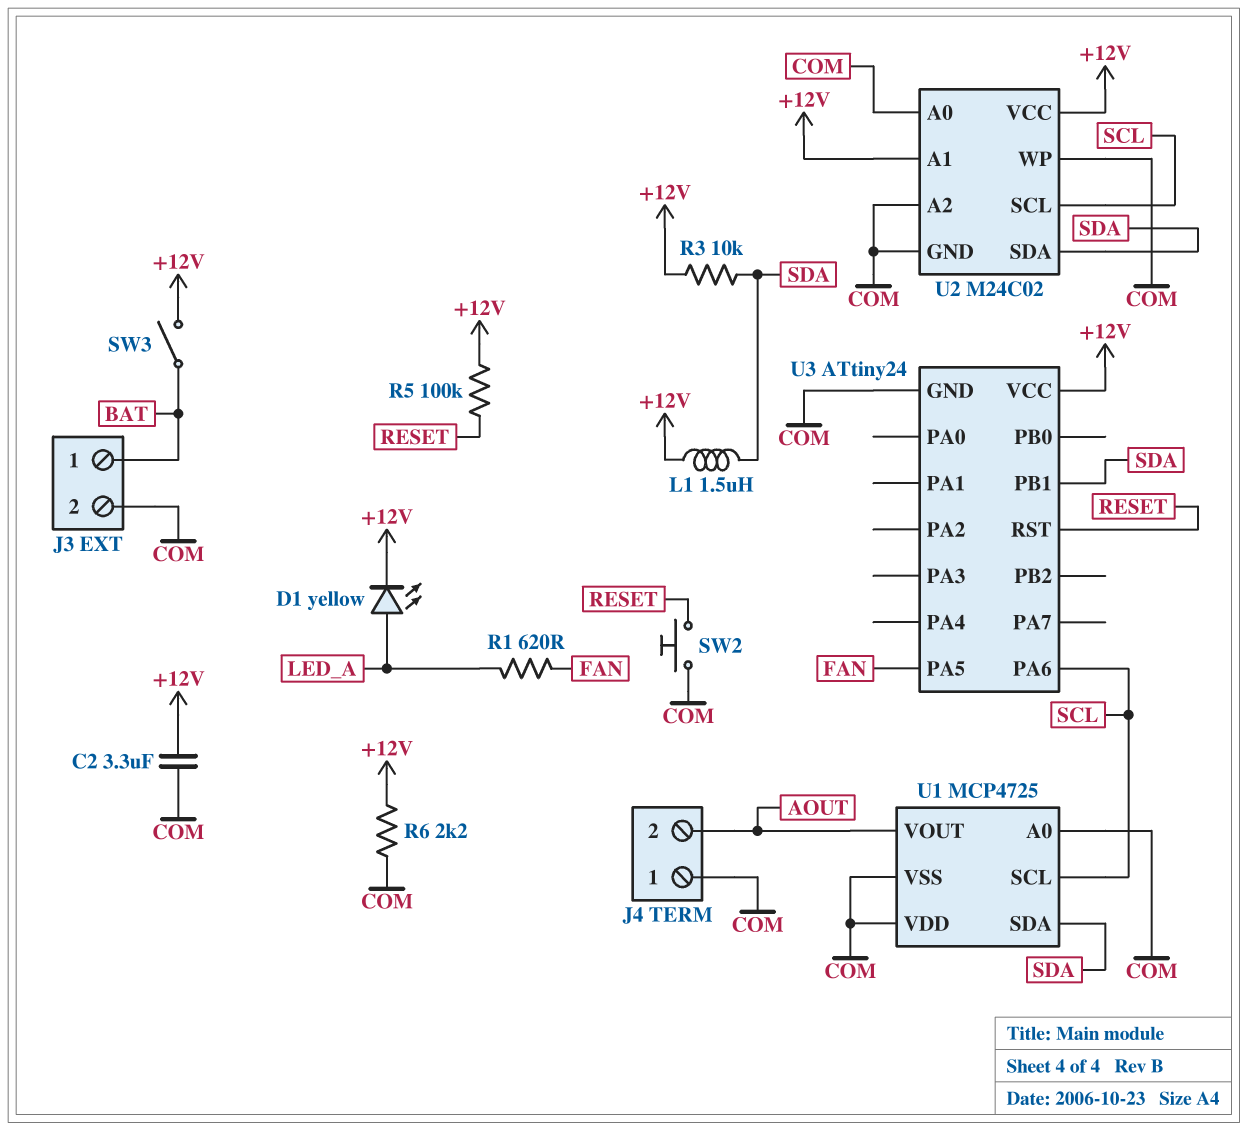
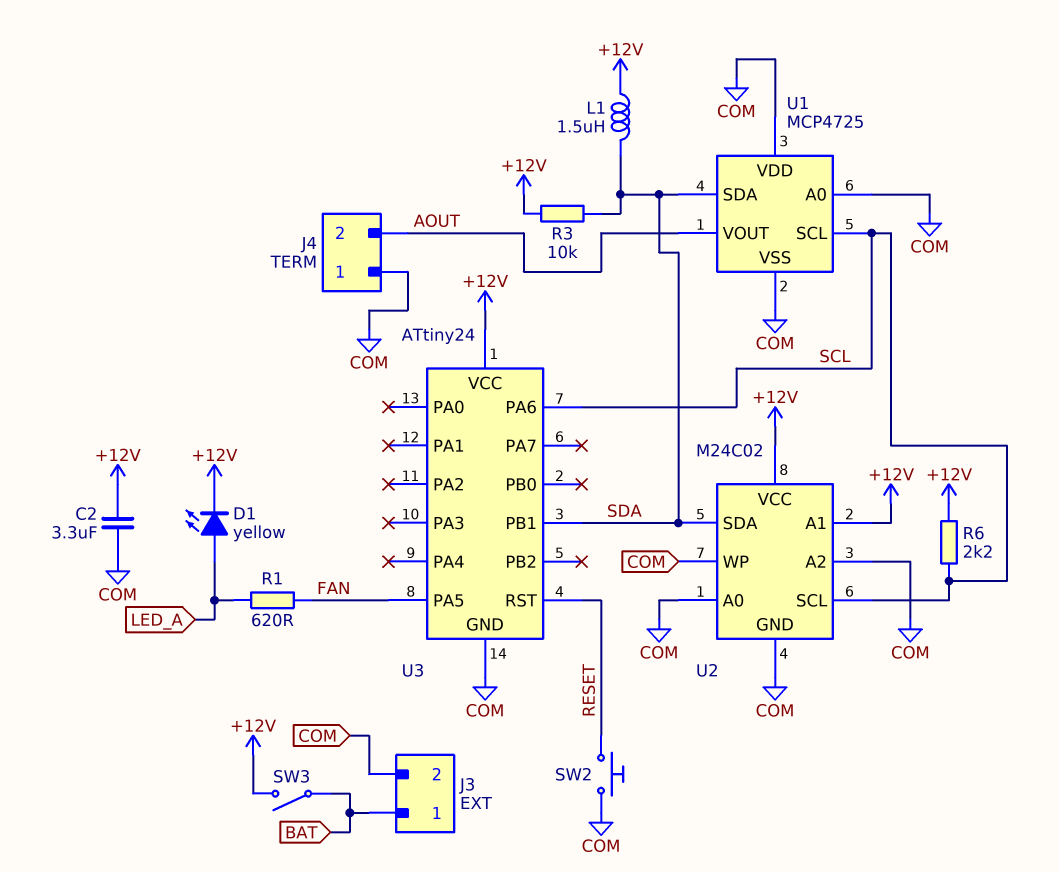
R5: 100k (+12V, RESET) -> none
R6: 2.2k (+12V, COM) -> 2.2k (+12V, SCL)

